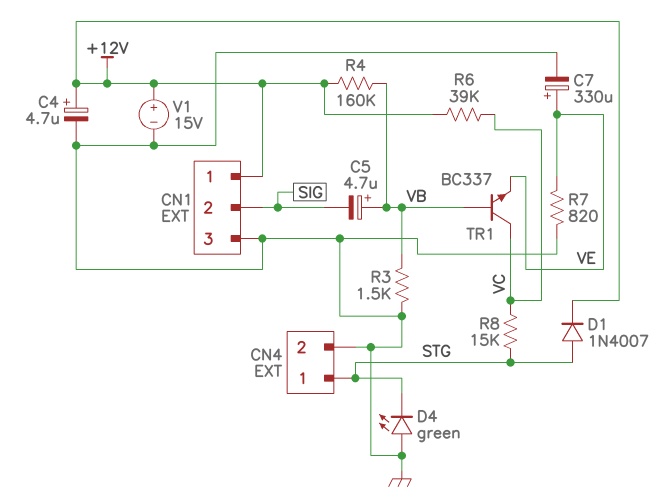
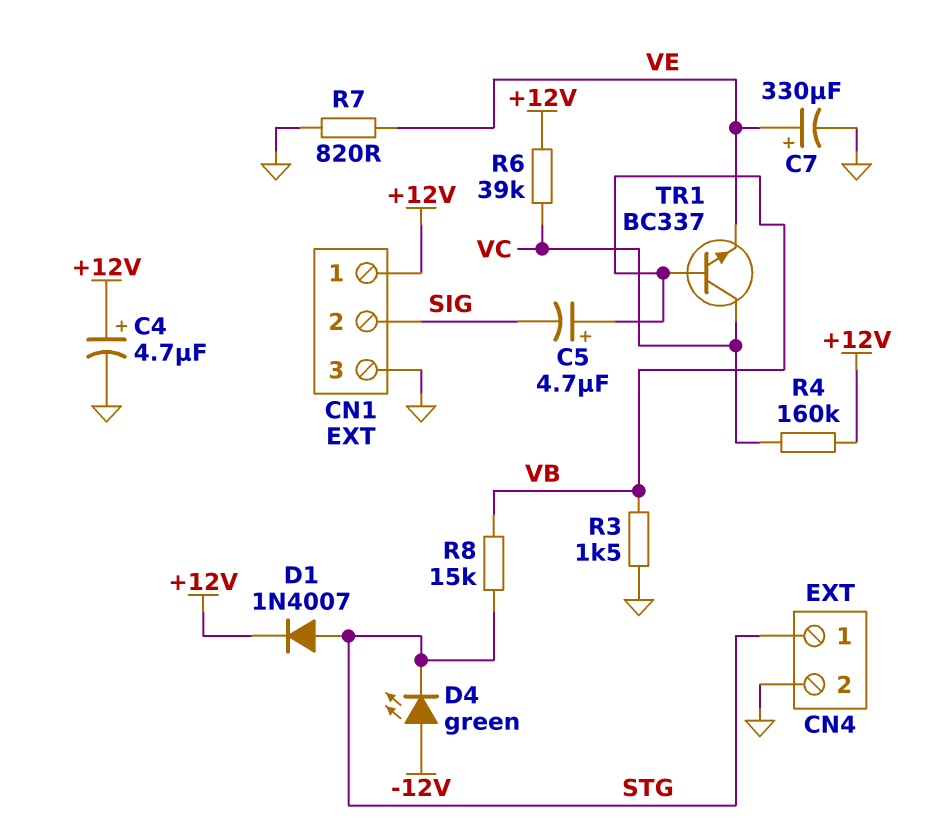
D4: LED green (A GND, K STG) -> LED green (A -12V, K STG)
R4: 160k (+12V, VB) -> 160k (+12V, VC)
R8: 15k (STG, VC) -> 15k (STG, VB)
V1: 15V (plus +12V, minus GND) -> none

